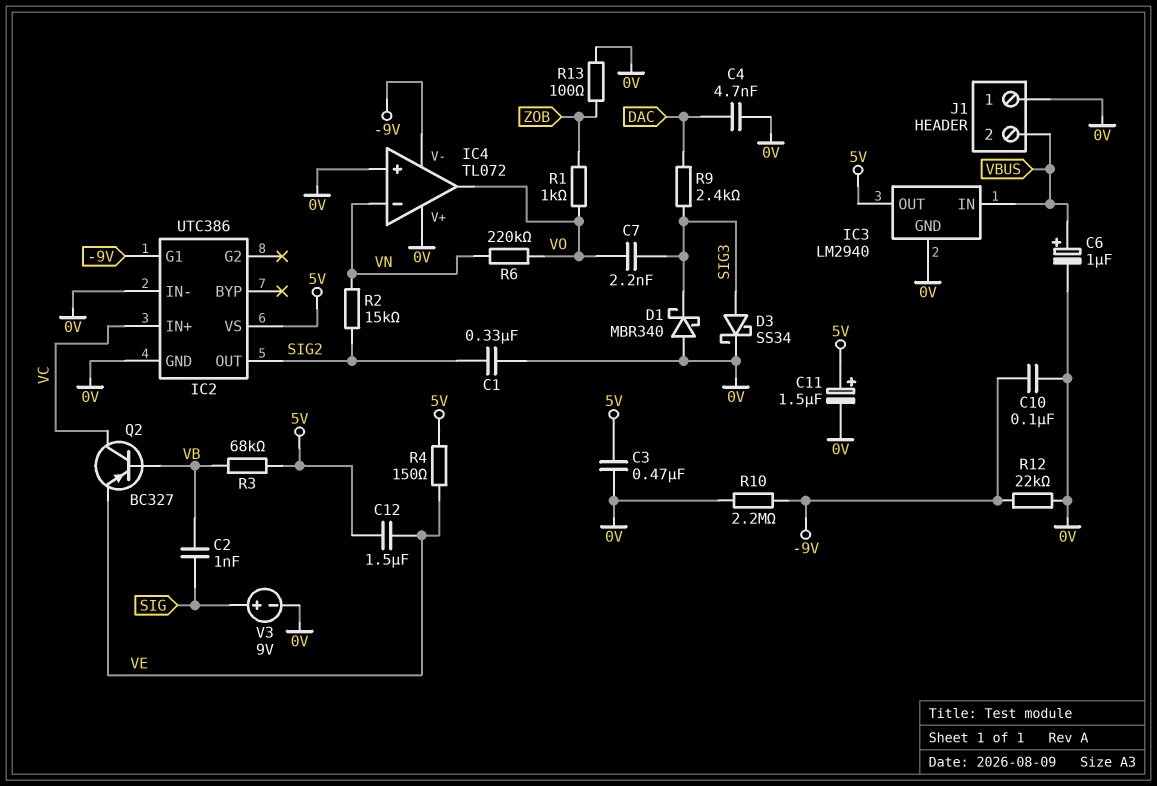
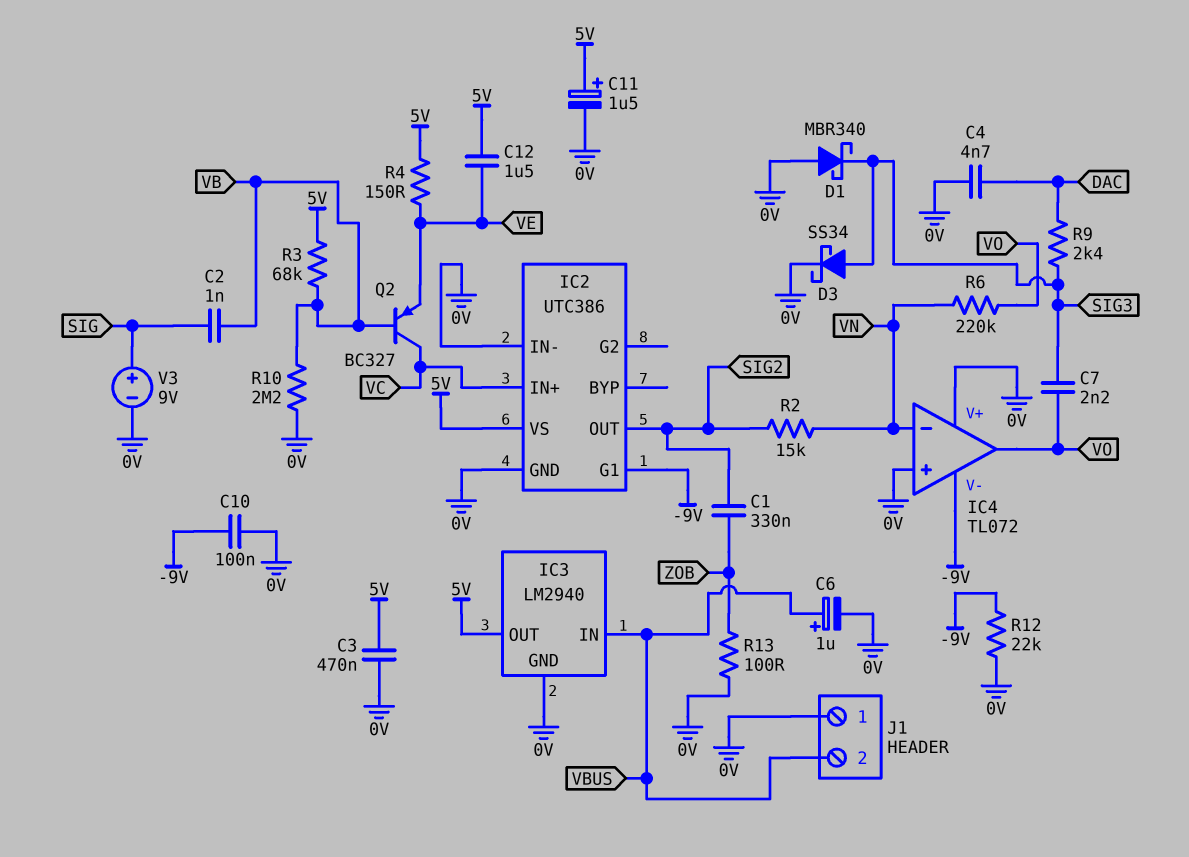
C1: 330nF (0V, SIG2) -> 330nF (SIG2, ZOB)
R1: 1k (VO, ZOB) -> none
R10: 2.2M (-9V, 0V) -> 2.2M (0V, VB)

